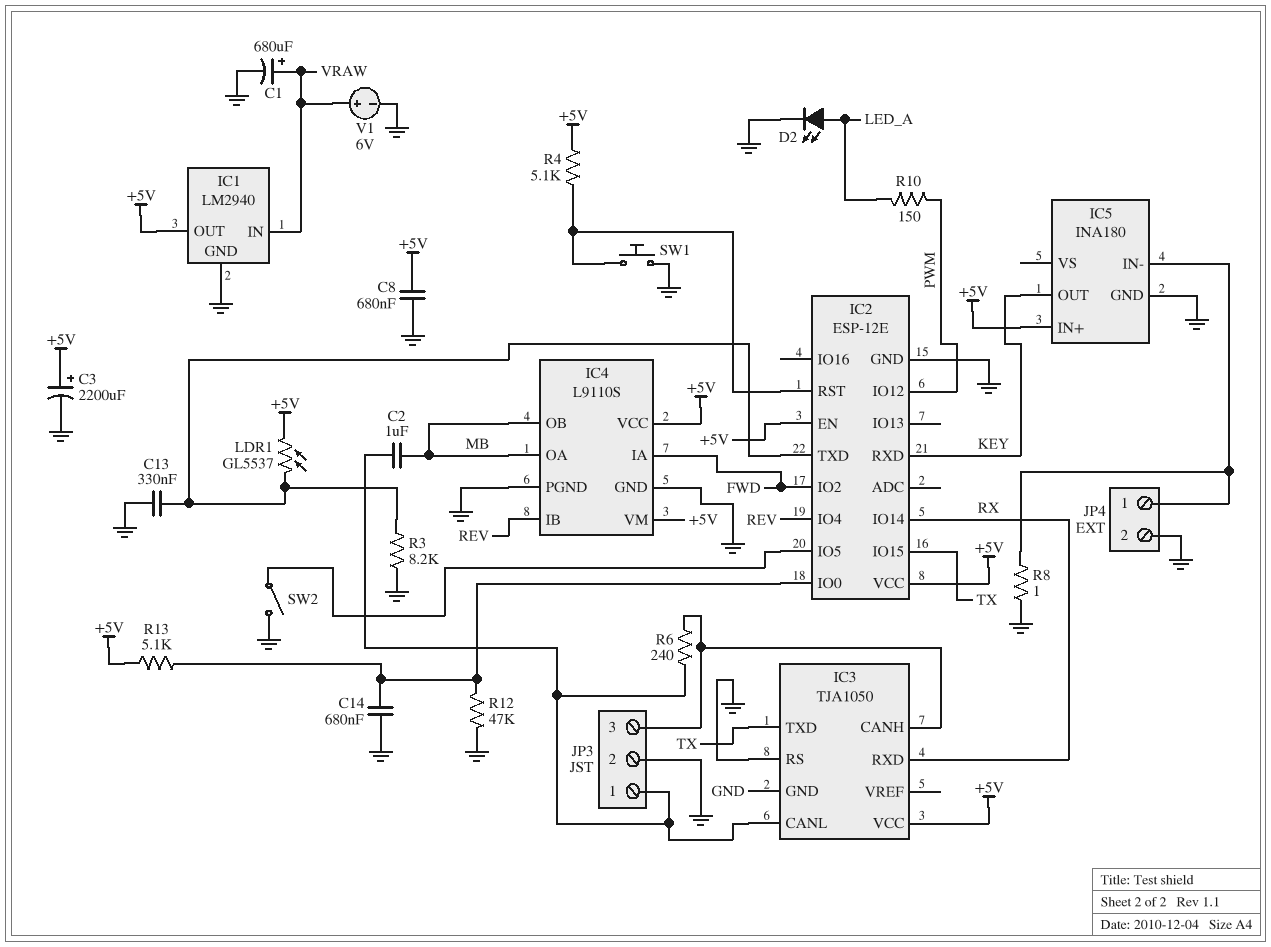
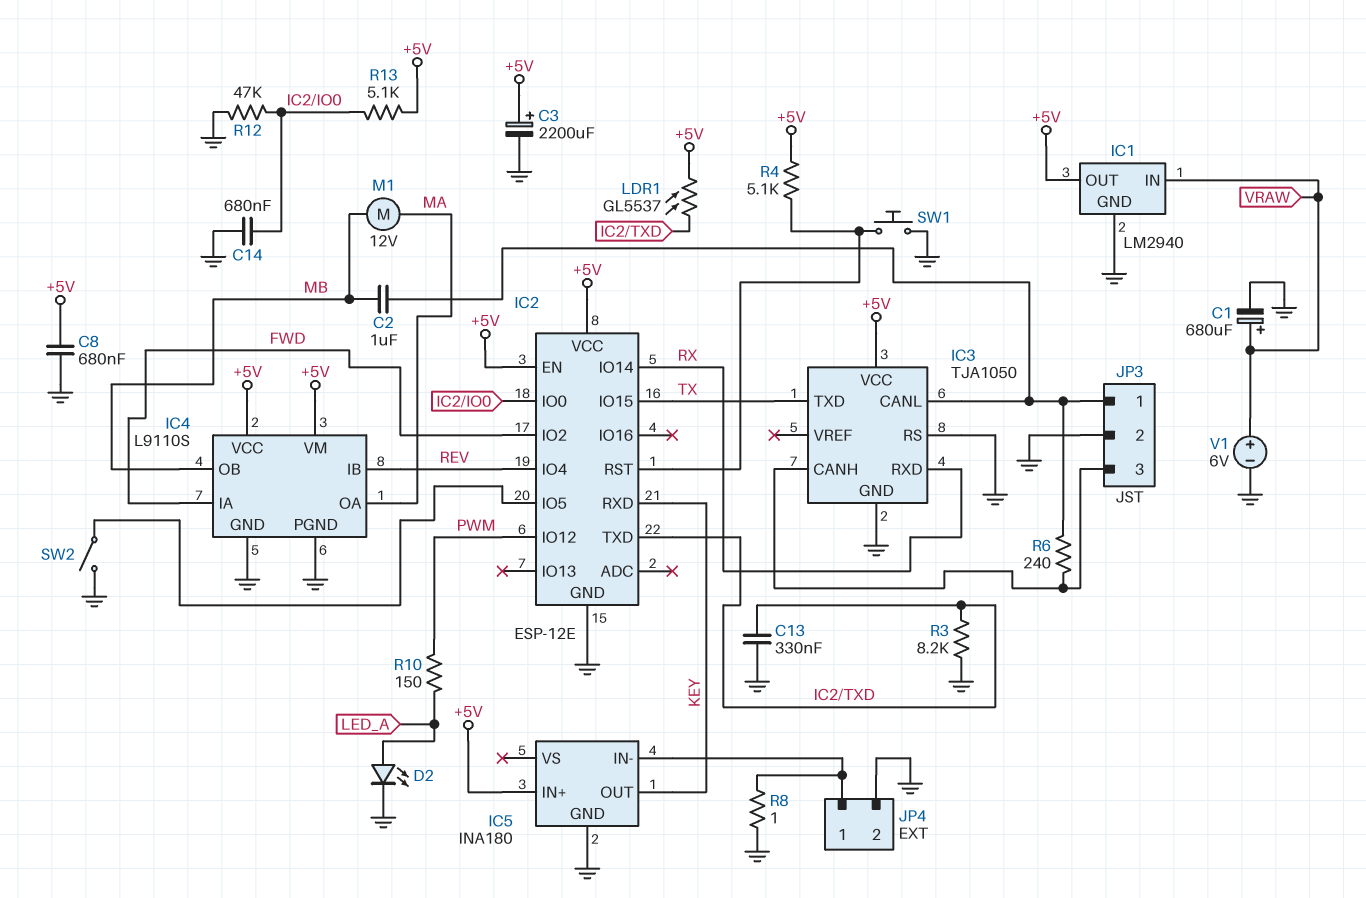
IC4 pin OA: MB -> MA
M1: none -> motor 12V (MA, MB)

